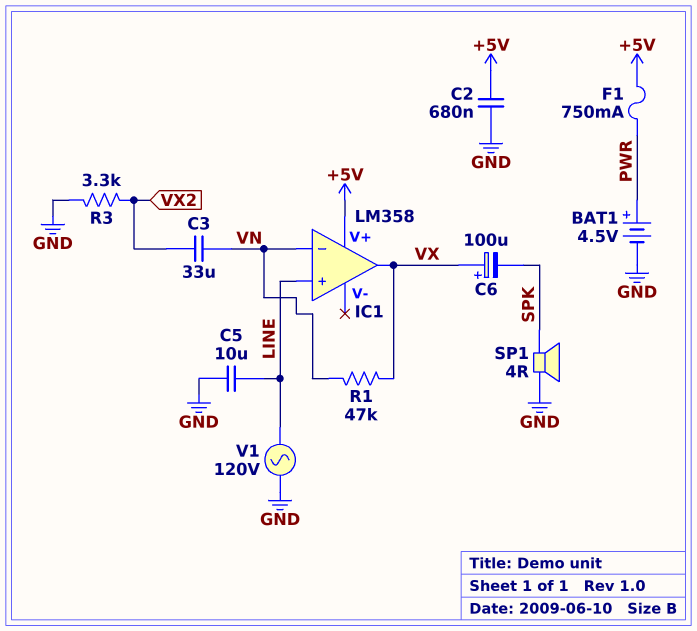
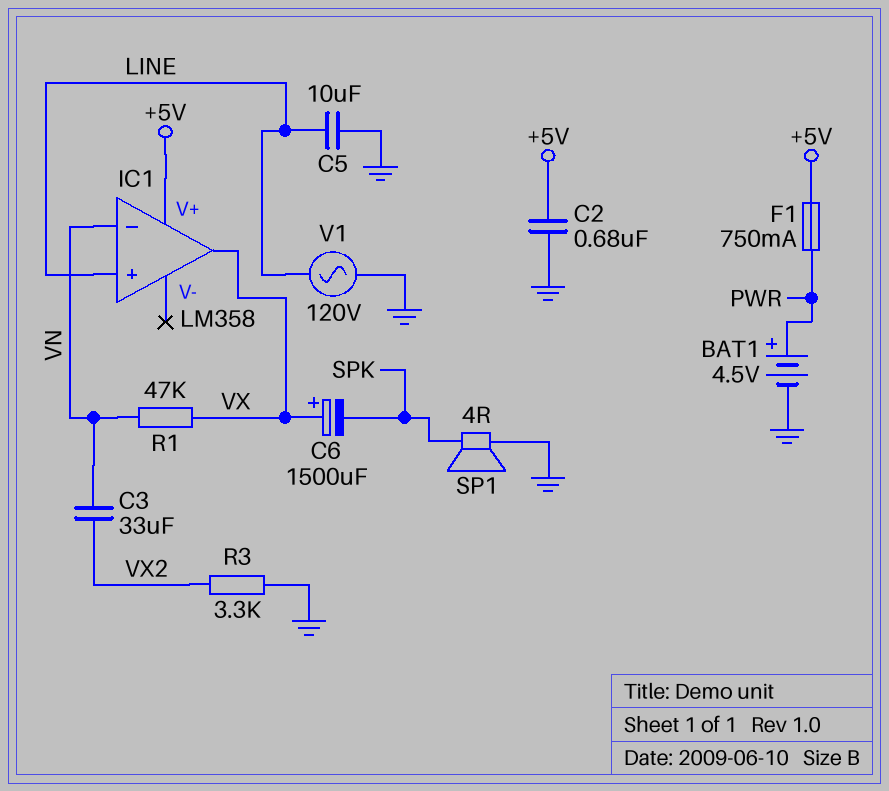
C6: 100uF (plus VX, minus SPK) -> 1500uF (plus VX, minus SPK)

